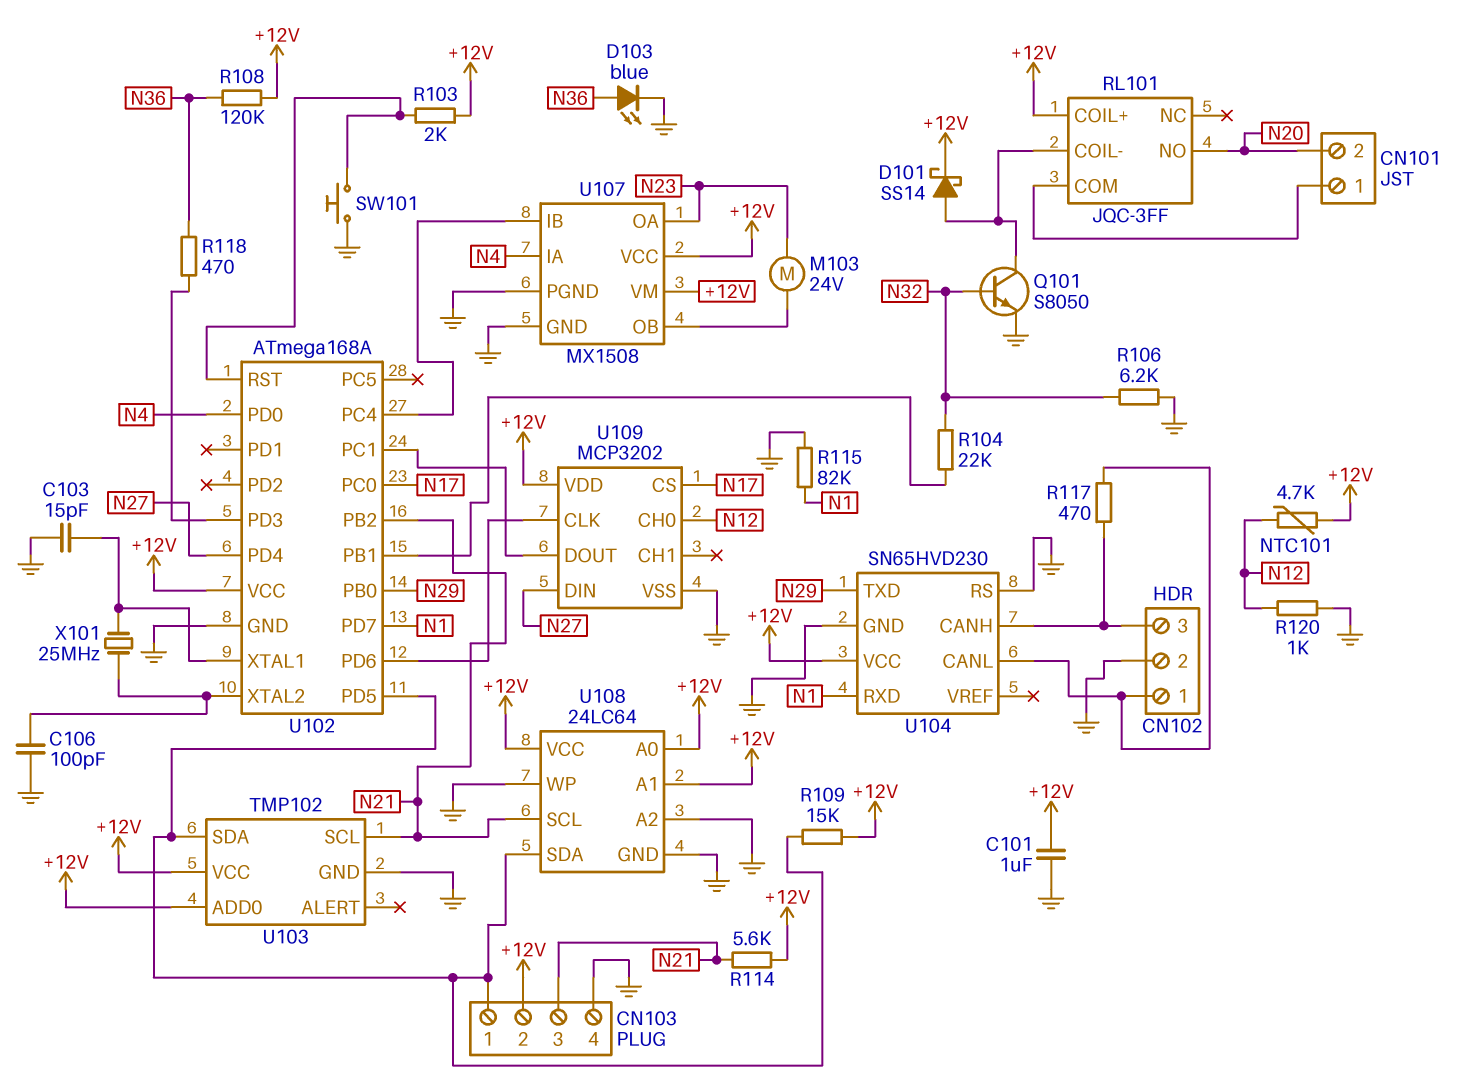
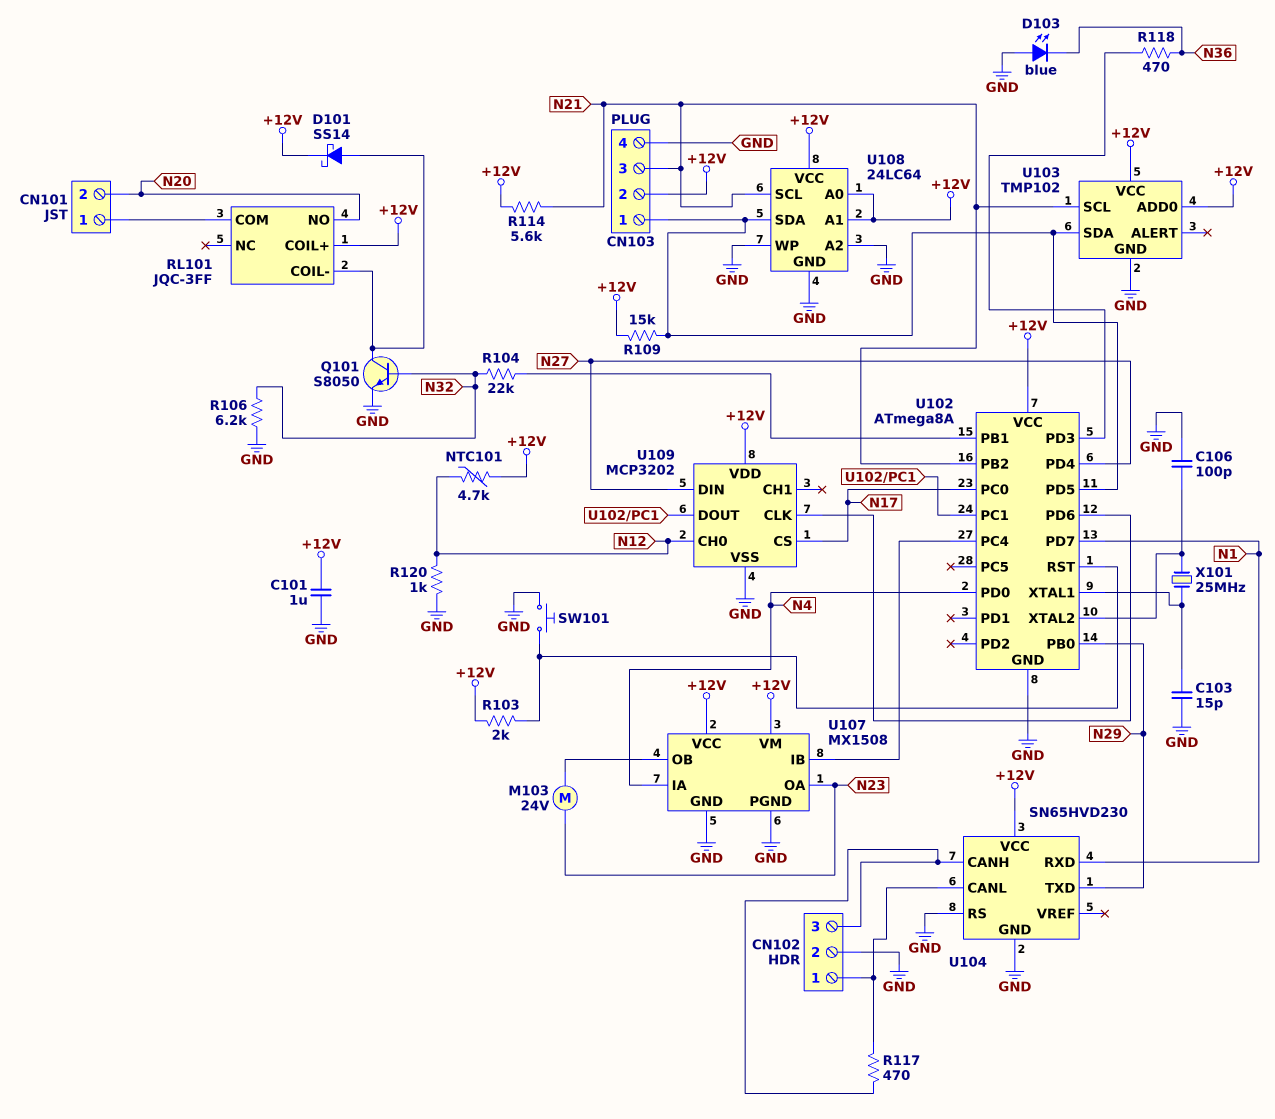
D103: LED blue (A N36, K GND) -> LED blue (A GND, K N36)
R108: 120k (+12V, N36) -> none
R115: 82k (GND, N1) -> none
U102: ATmega168A -> ATmega8A

